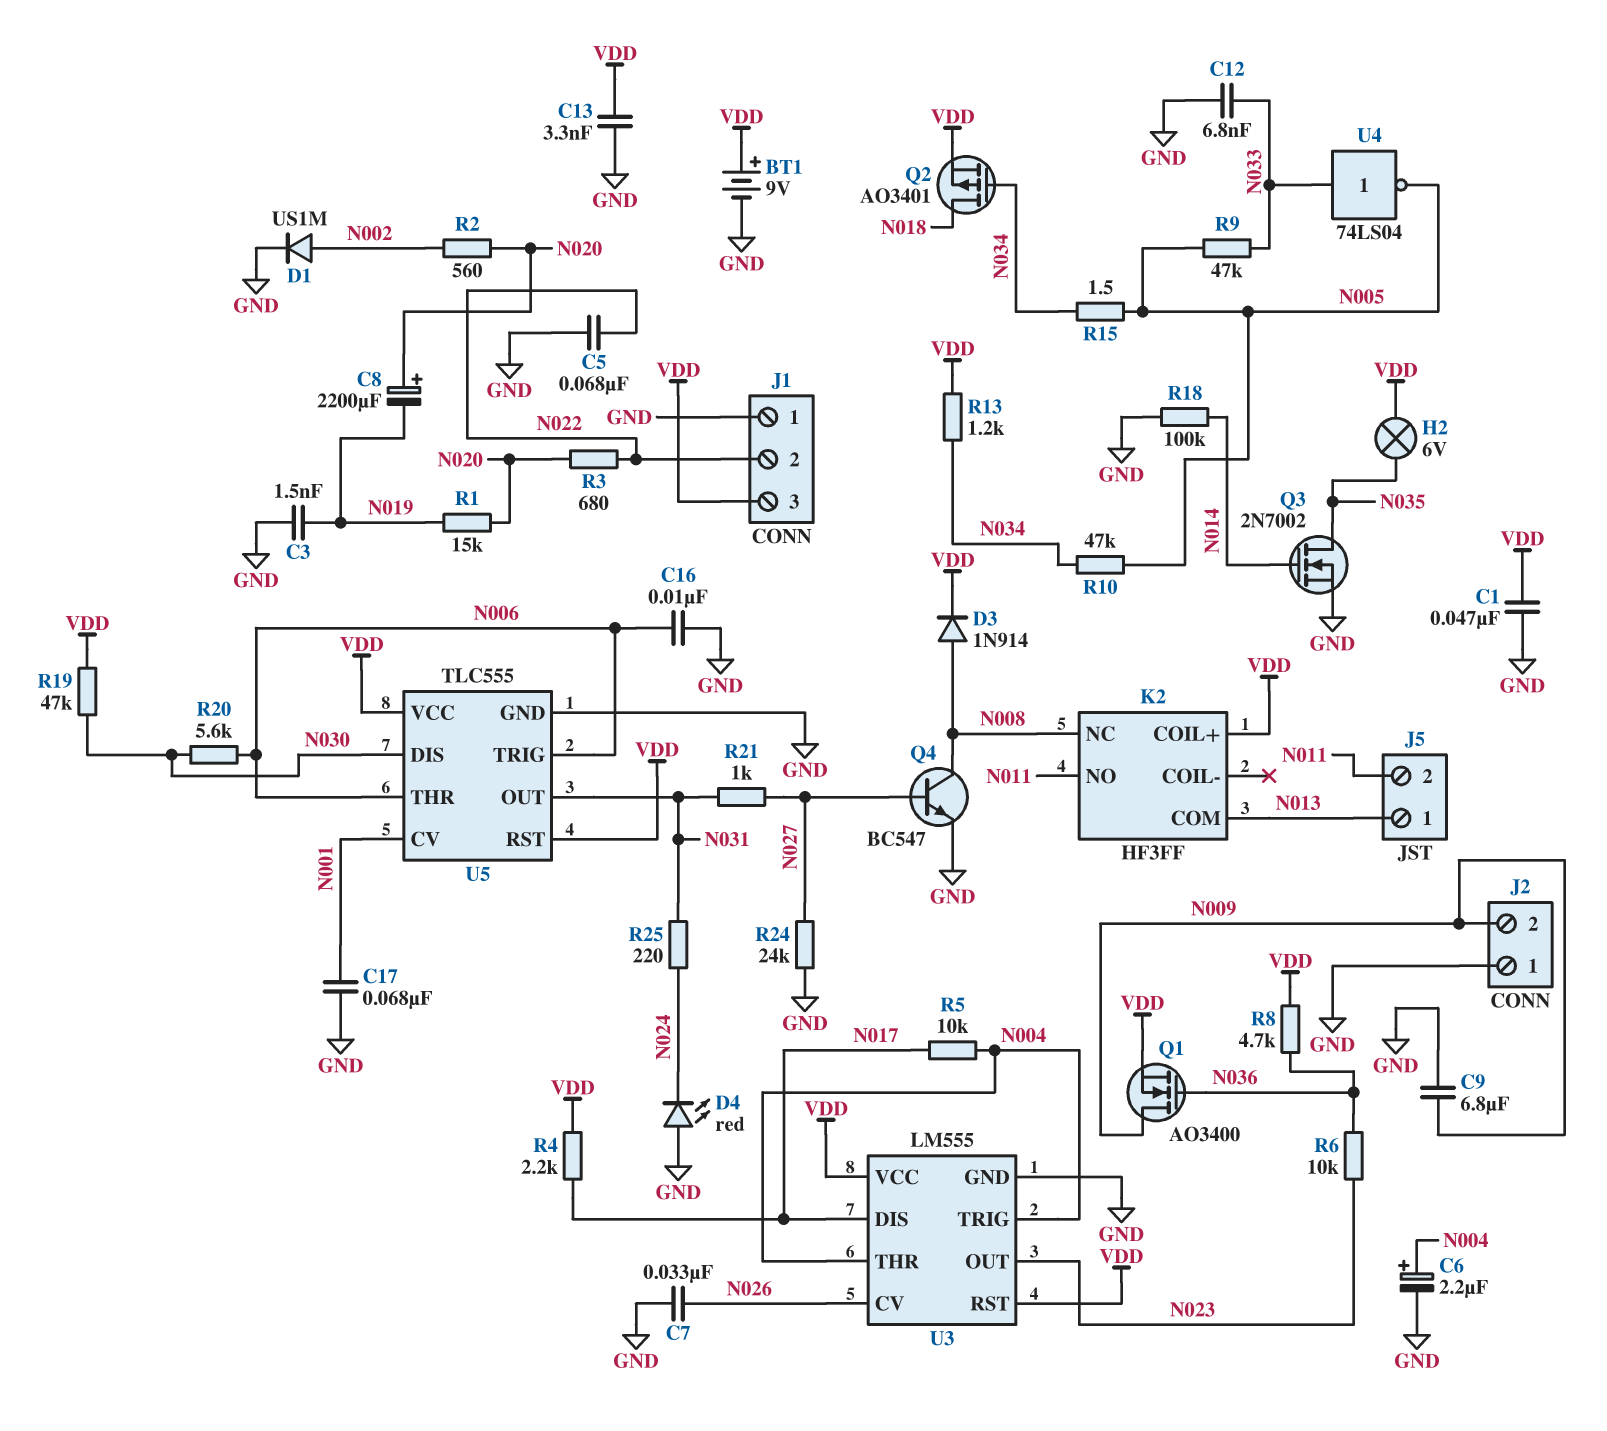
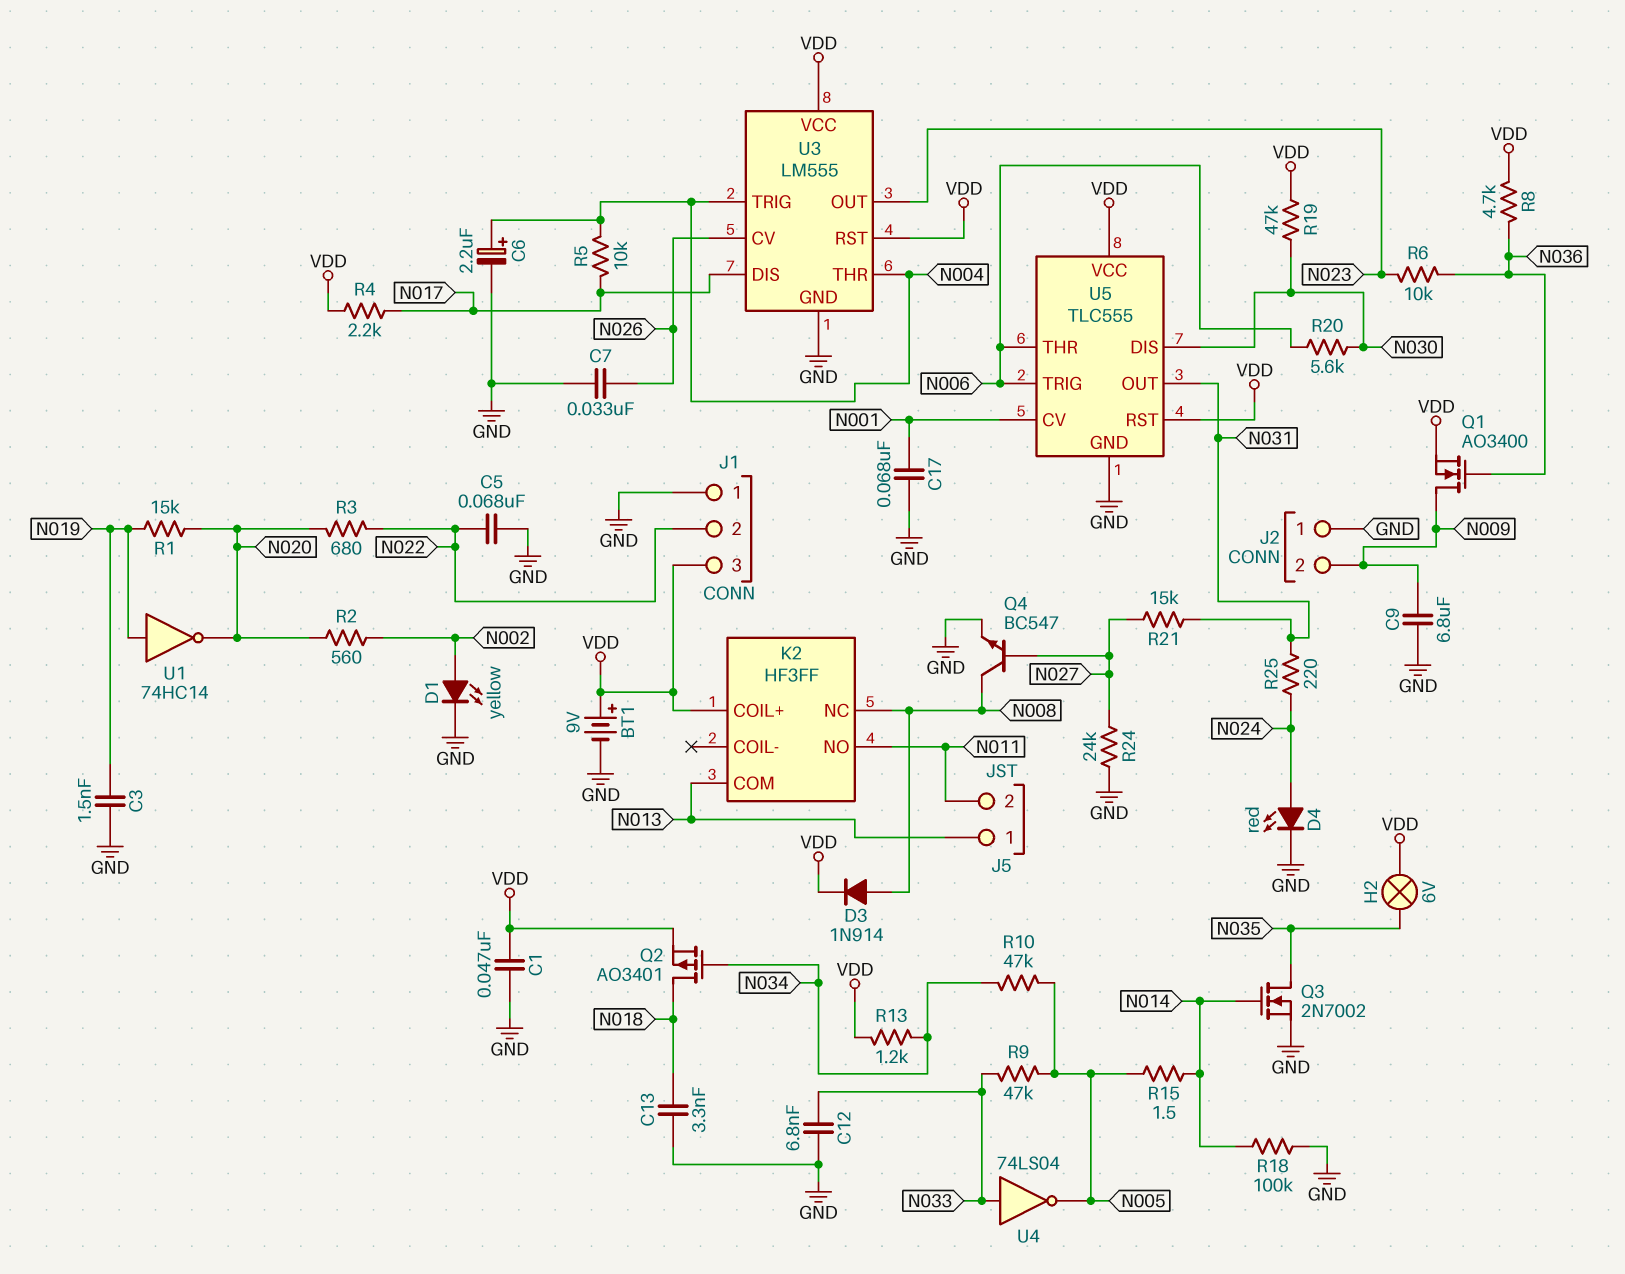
C8: 2200uF (plus N020, minus N019) -> none
C13: 3.3nF (GND, VDD) -> 3.3nF (GND, N018)
C16: 10nF (GND, N006) -> none
D1: diode US1M (A N002, K GND) -> LED yellow (A N002, K GND)
D4: LED red (A GND, K N024) -> LED red (A N024, K GND)
R15: 1.5 (N005, N034) -> 1.5 (N005, N014)
R21: 1k (N027, N031) -> 15k (N027, N031)
U1: none -> NOT 74HC14 (in N019, out N020)

